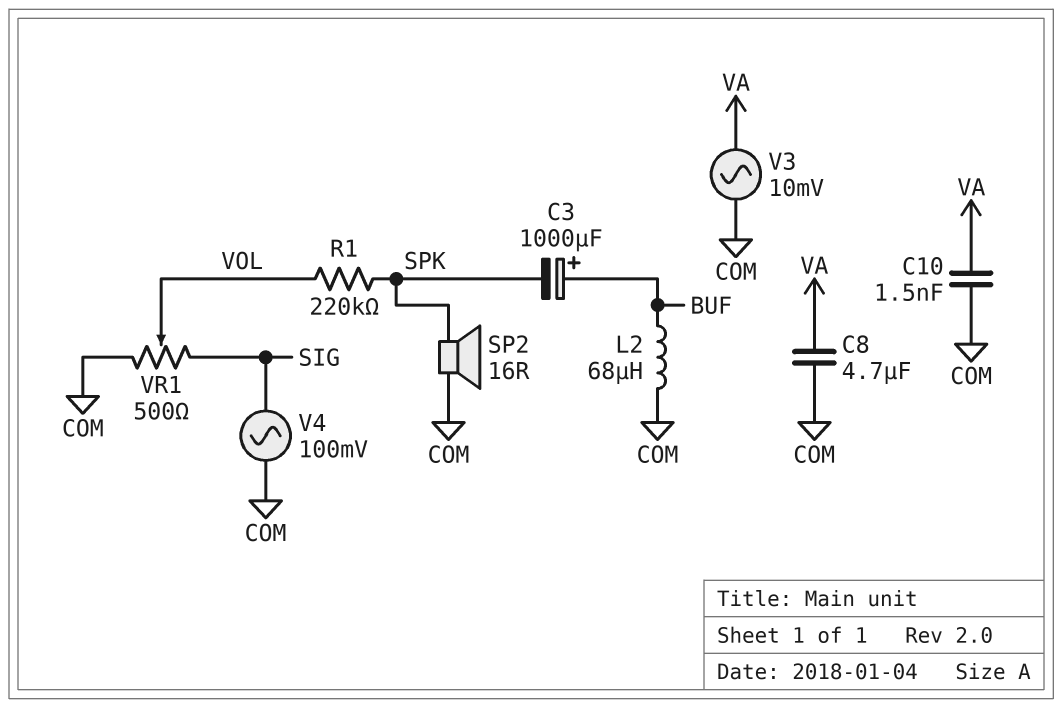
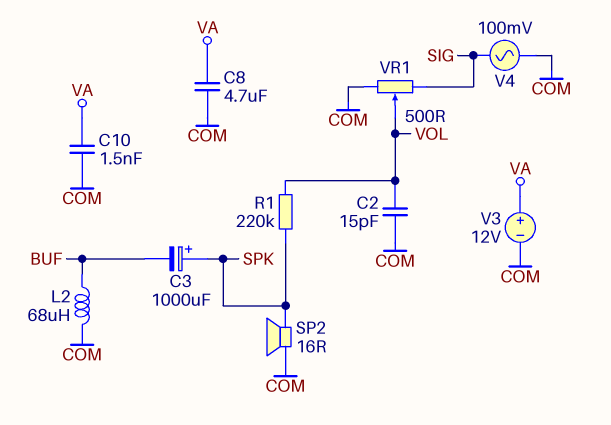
C2: none -> 15pF (COM, VOL)
C3: 1000uF (plus BUF, minus SPK) -> 1000uF (plus SPK, minus BUF)
V3: AC 10mV (COM, VA) -> 12V (plus VA, minus COM)

